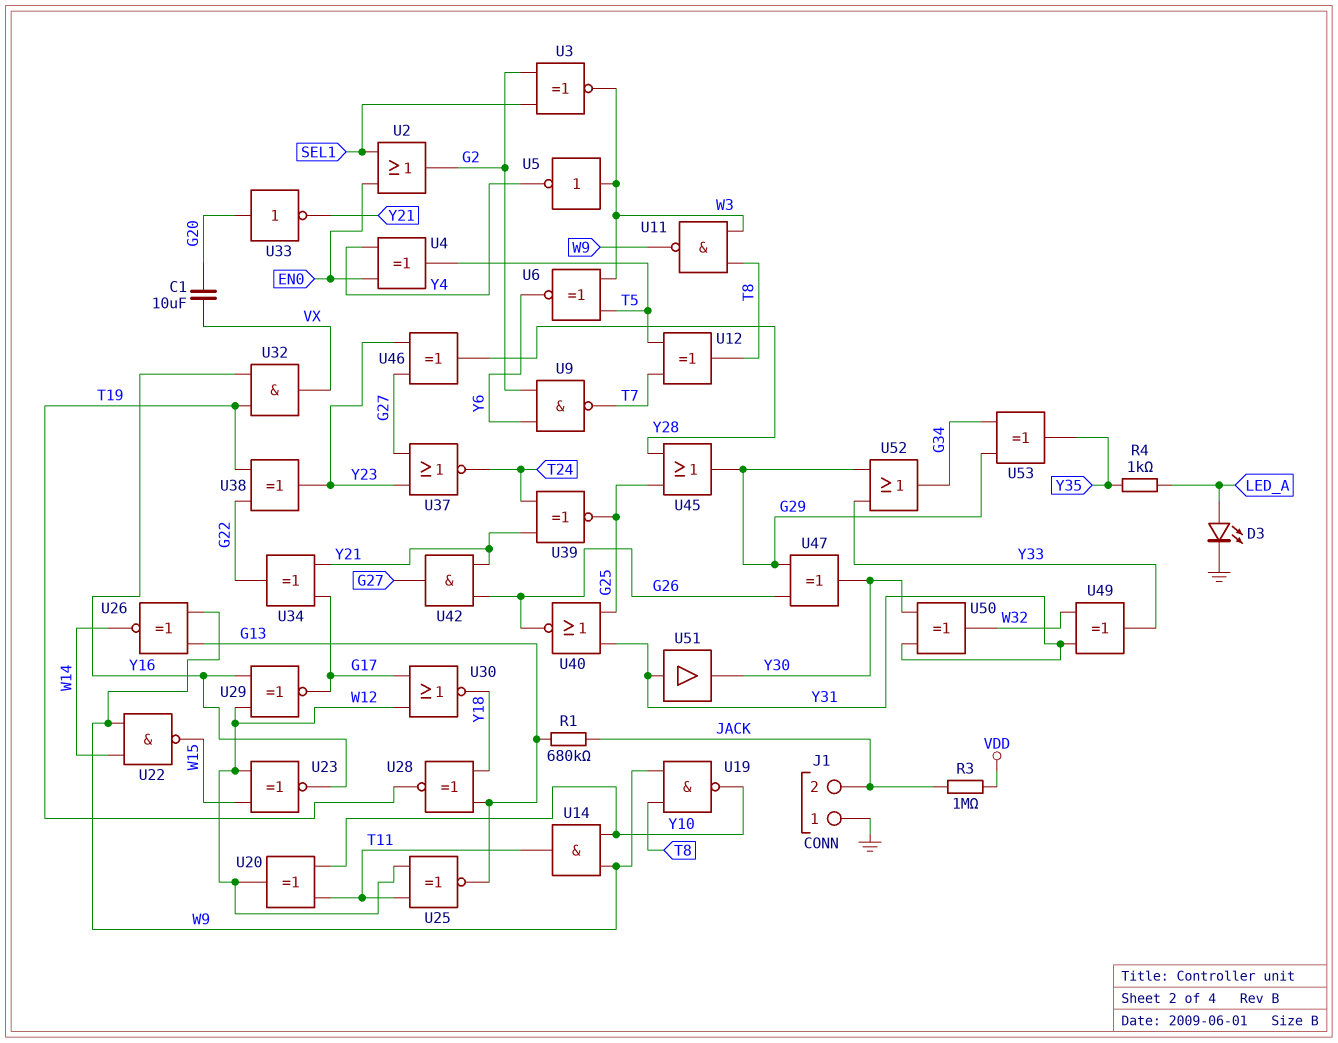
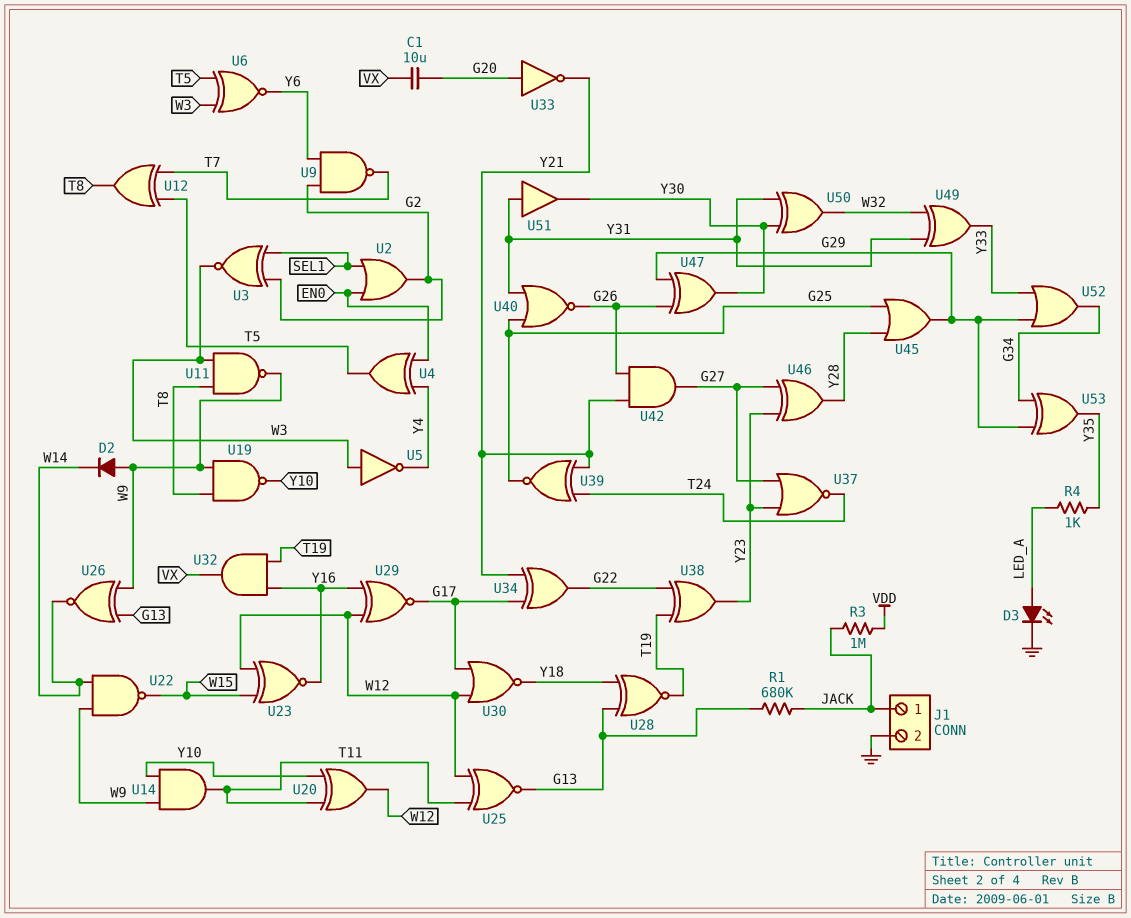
D2: none -> diode (A W9, K W14)
J1 pin 1: GND -> JACK
J1 pin 2: JACK -> GND

